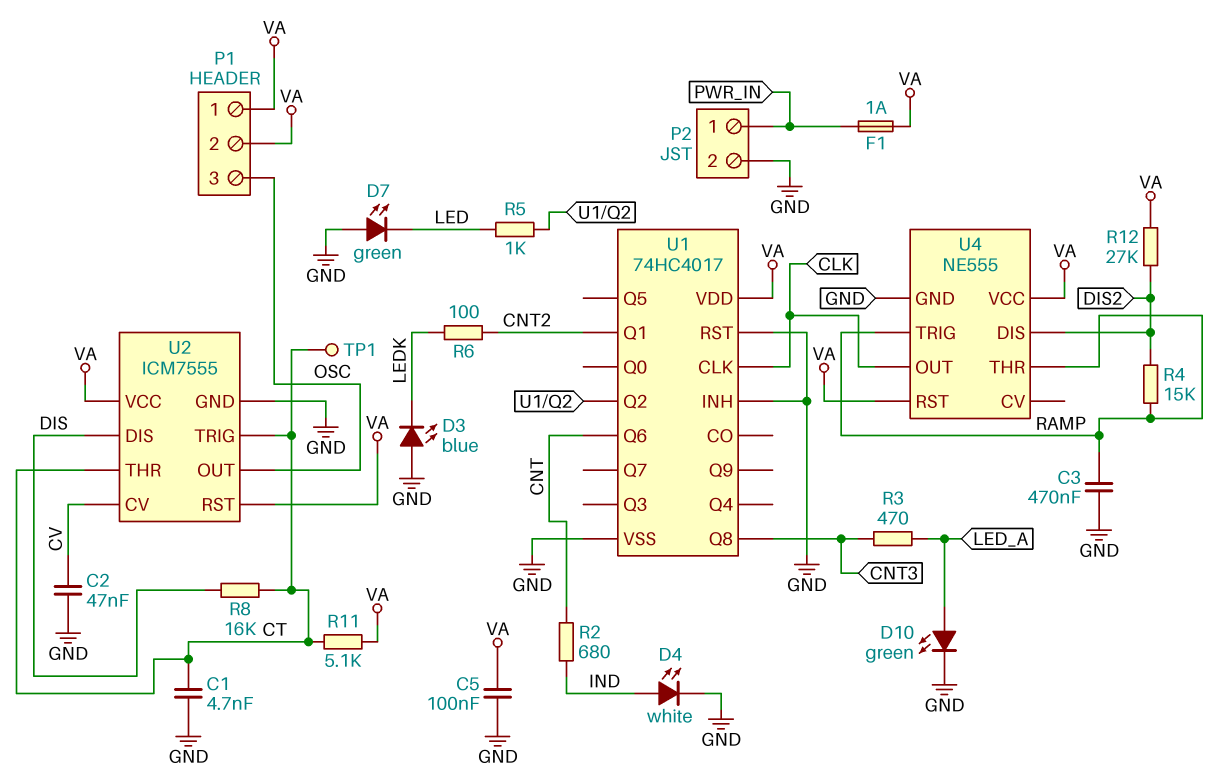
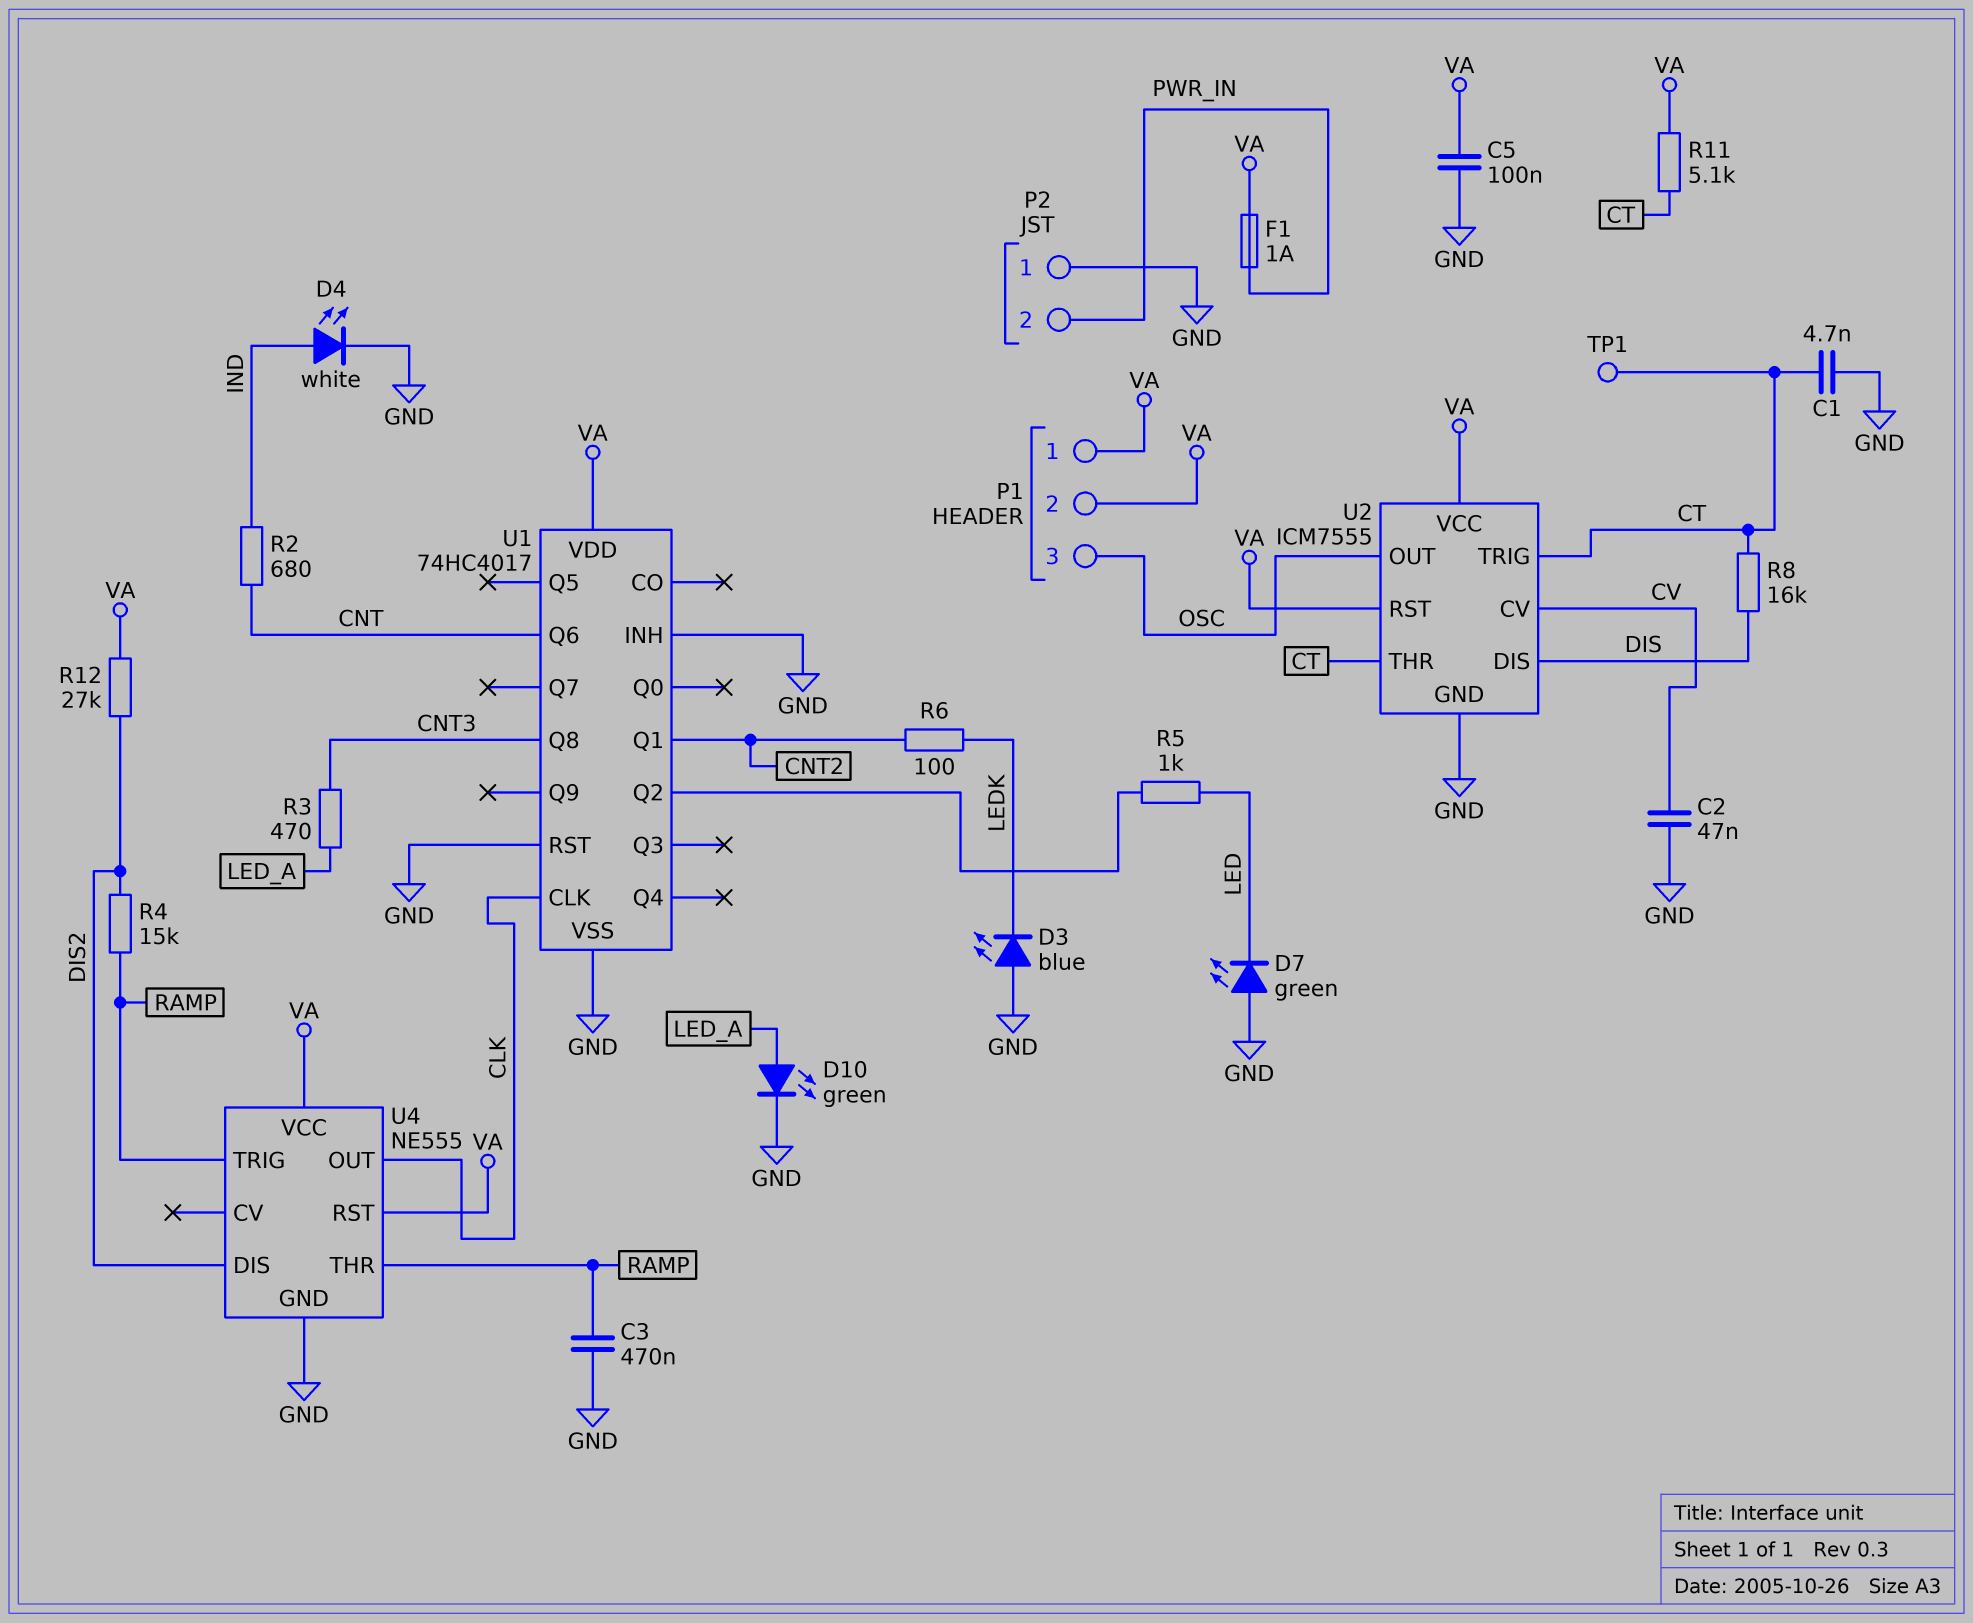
P2 pin 1: PWR_IN -> GND
P2 pin 2: GND -> PWR_IN

